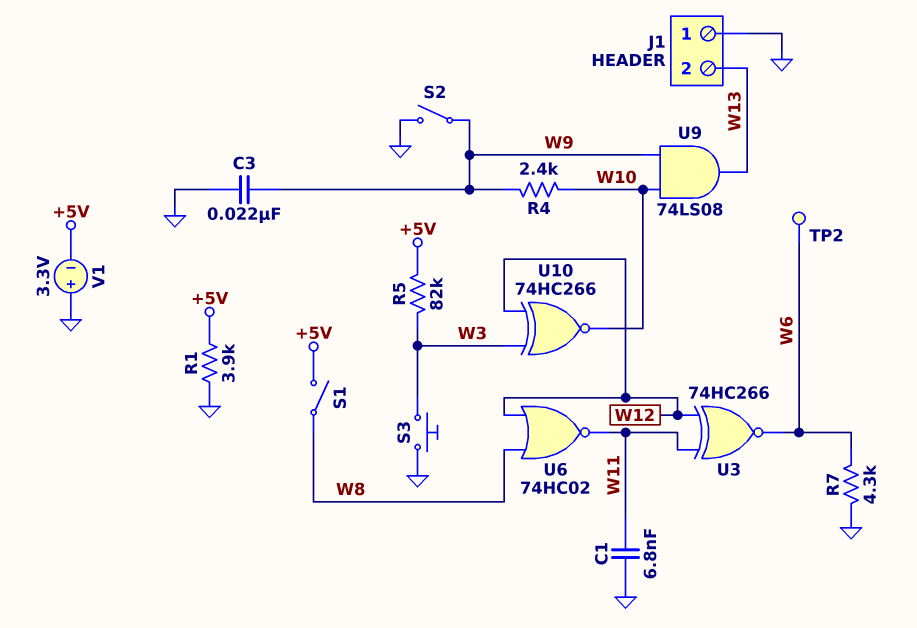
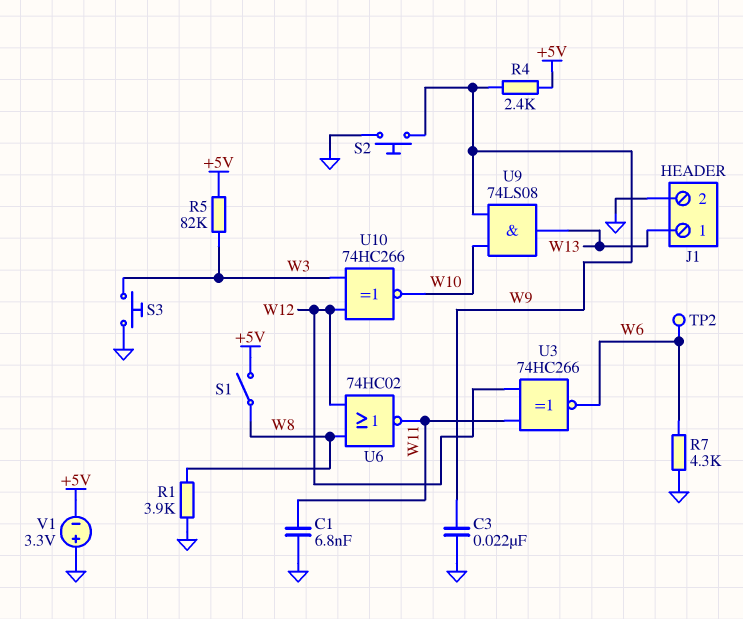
J1 pin 1: GND -> W13
J1 pin 2: W13 -> GND
R1: 3.9k (+5V, GND) -> 3.9k (GND, W8)
R4: 2.4k (W9, W10) -> 2.4k (+5V, W9)
S2: switch (GND, W9) -> button (GND, W9)

